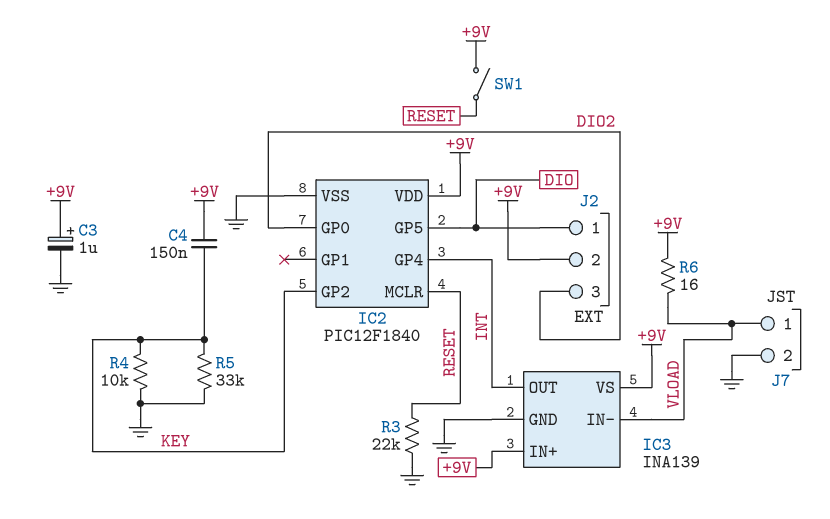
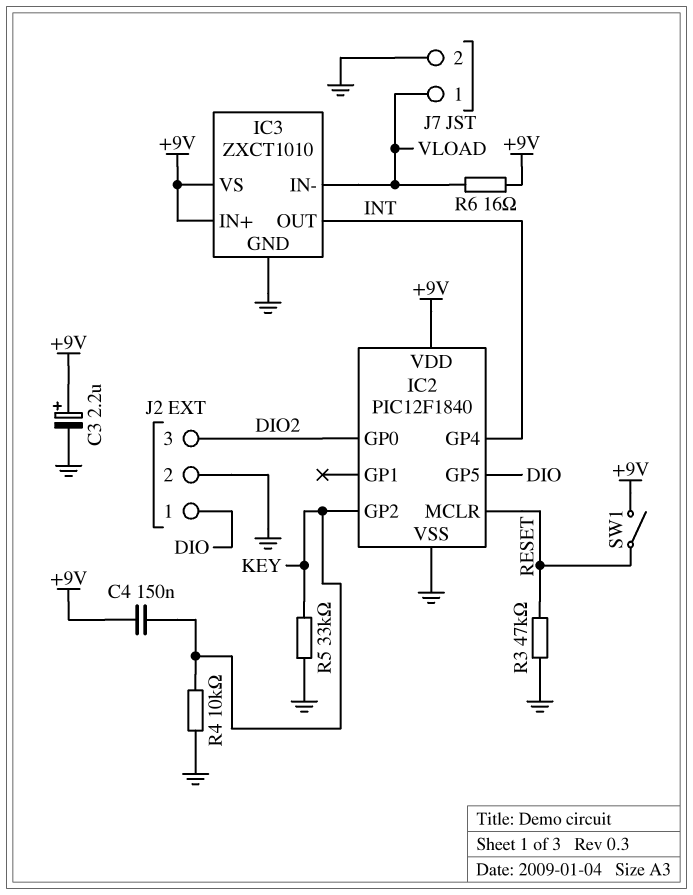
C3: 1uF (plus +9V, minus GND) -> 2.2uF (plus +9V, minus GND)
IC3: INA139 -> ZXCT1010
J2 pin 2: +9V -> GND
R3: 22k (GND, RESET) -> 47k (GND, RESET)

